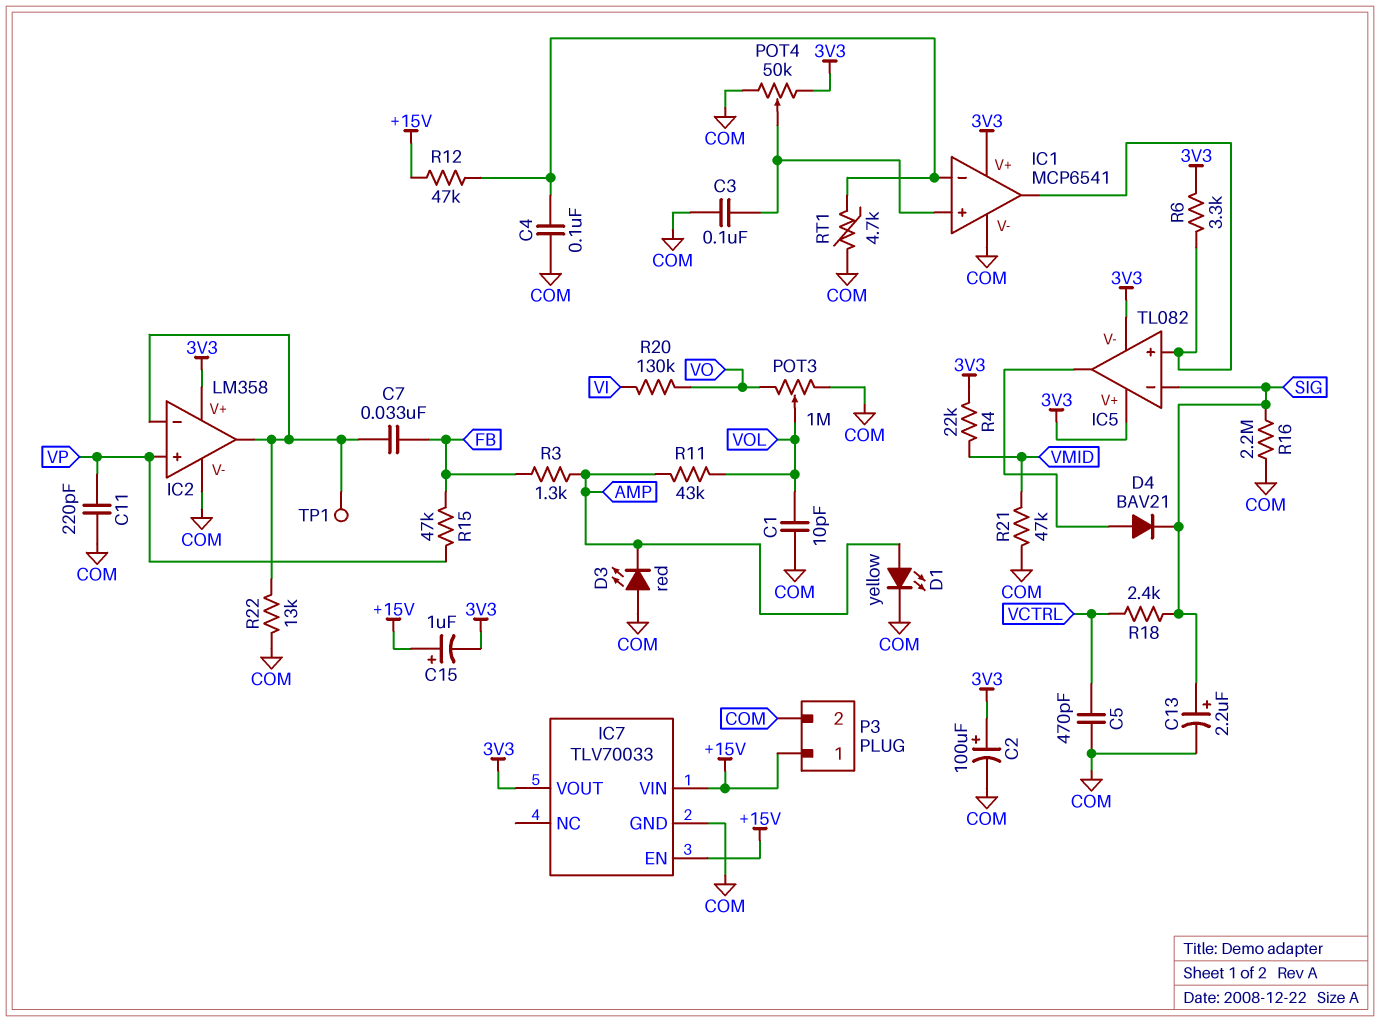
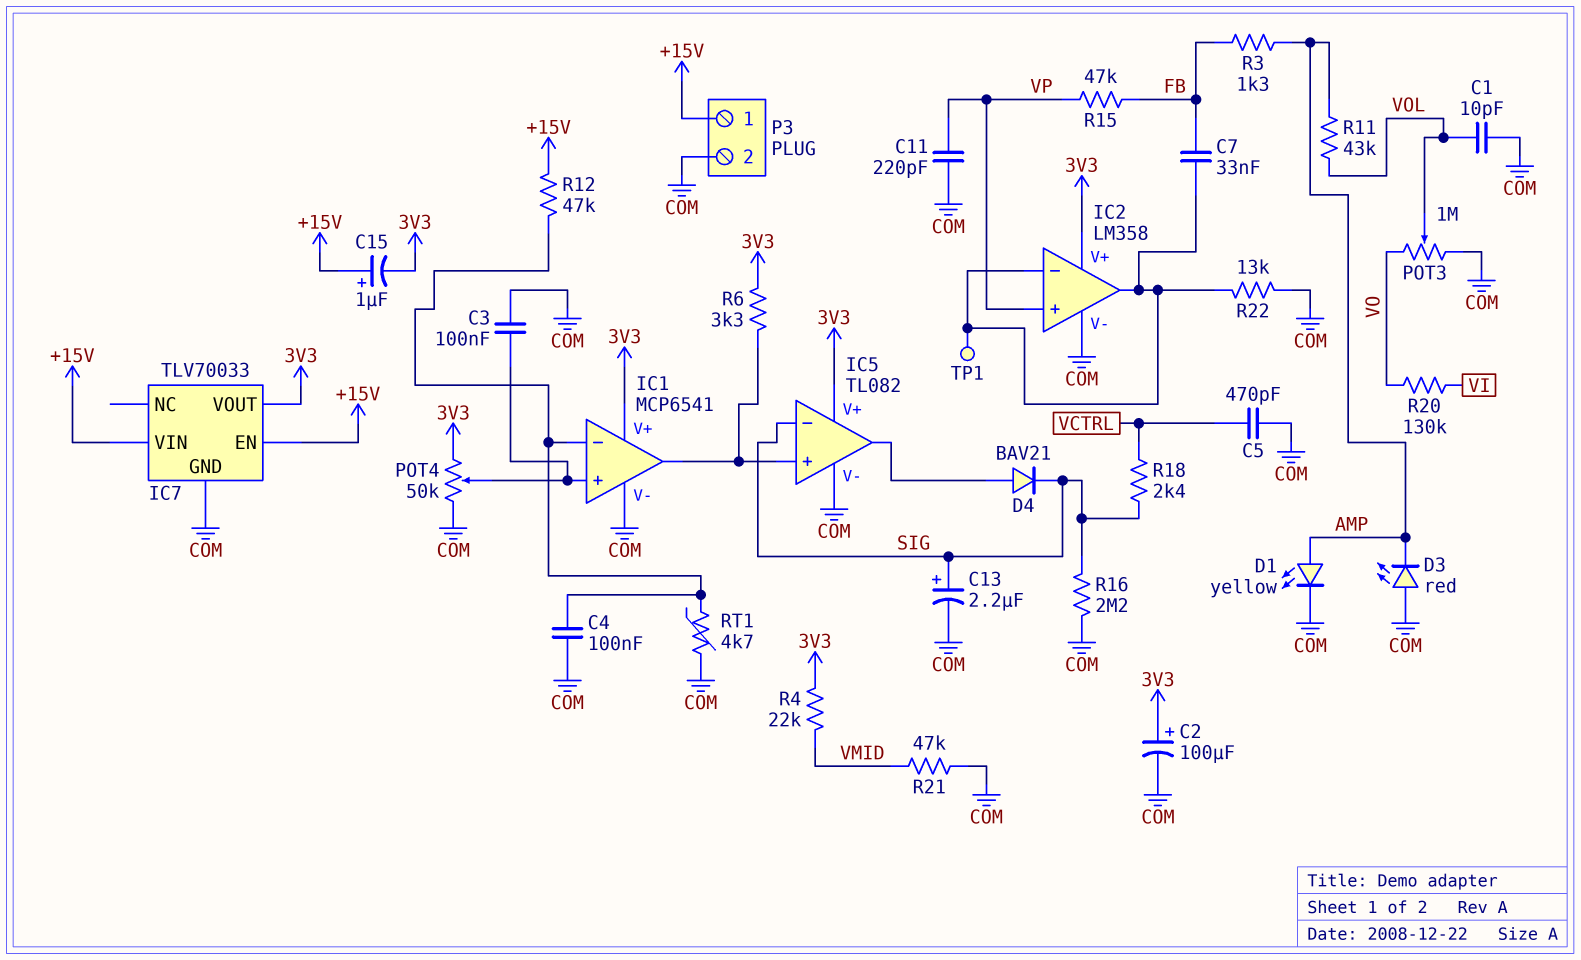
IC5 pin V-: 3V3 -> COM

